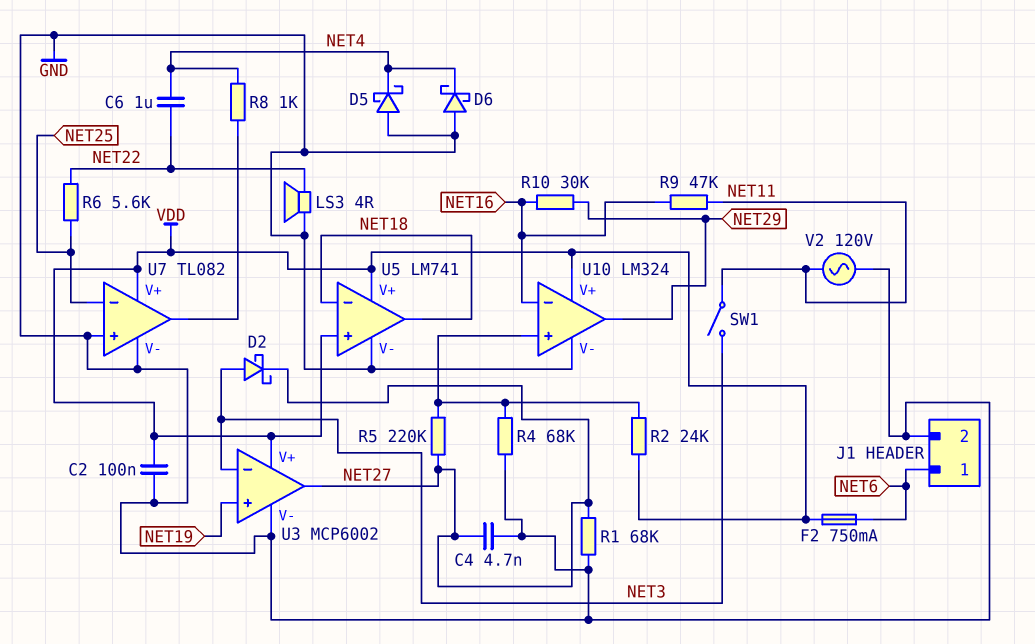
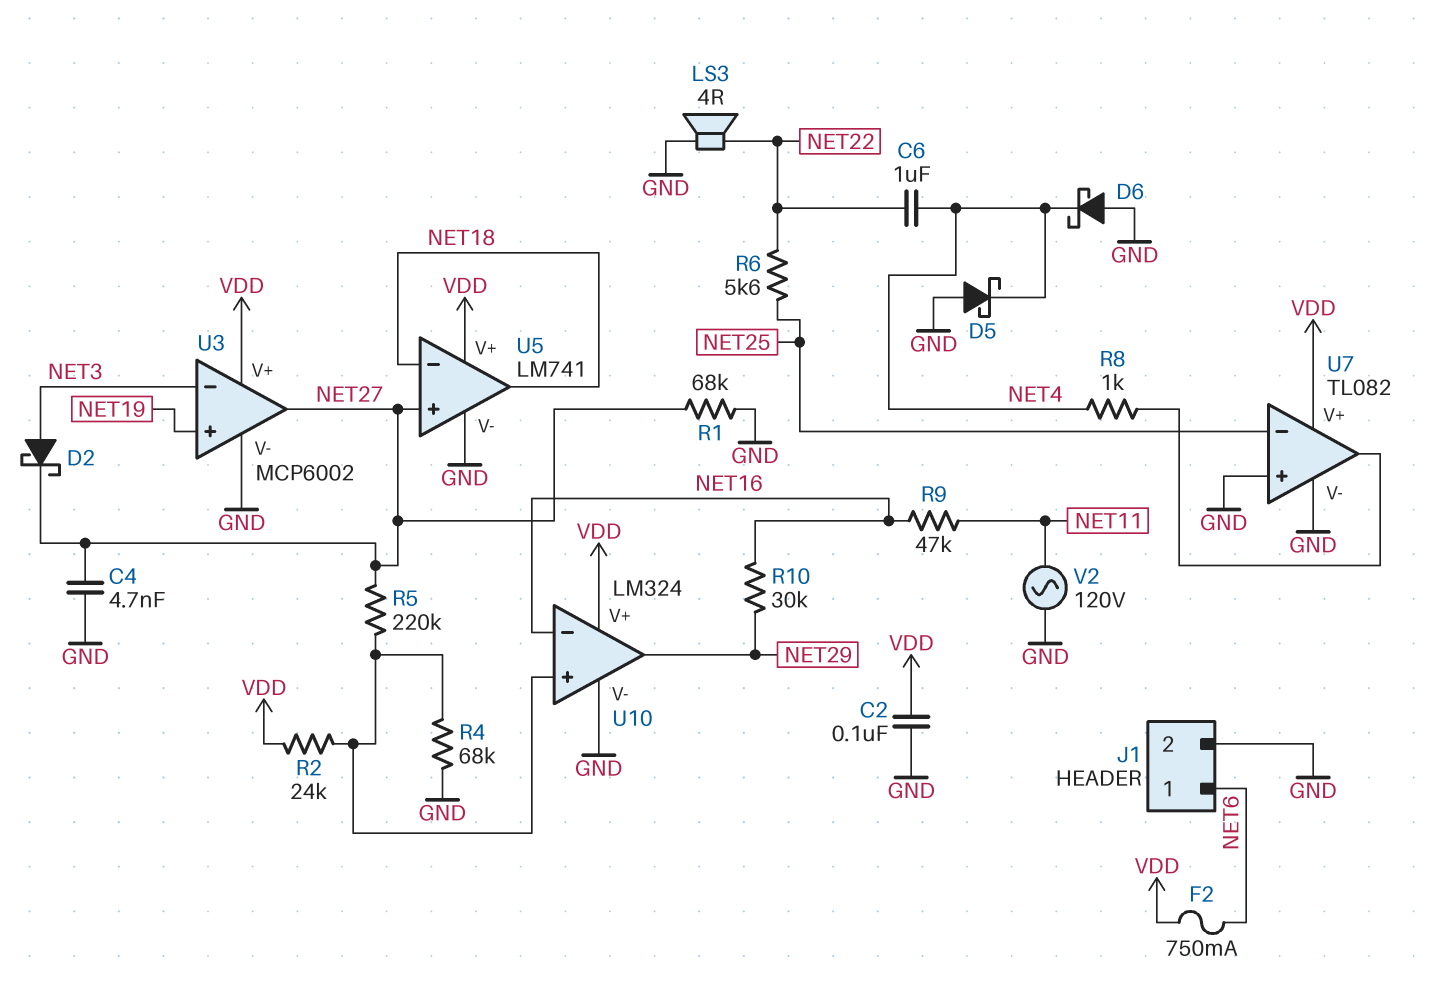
SW1: switch (NET3, NET11) -> none
U5 pin in+: VDD -> NET27

